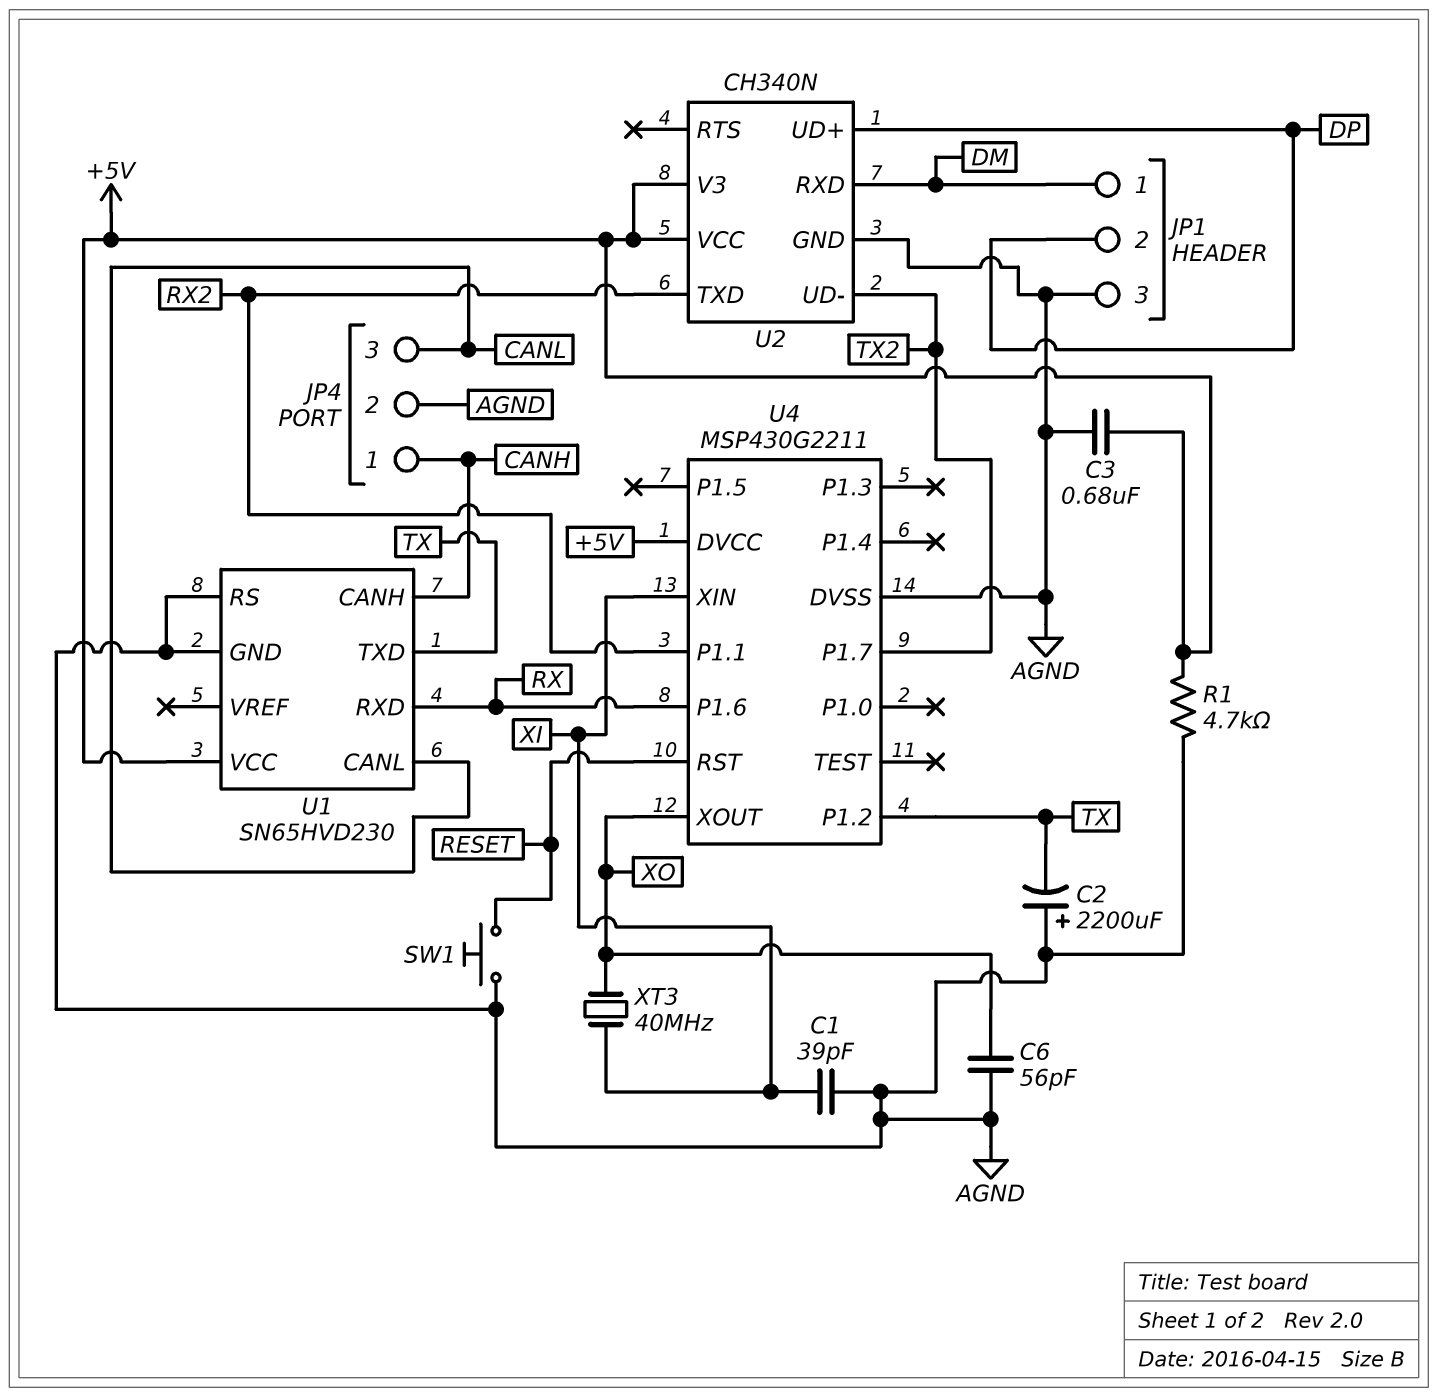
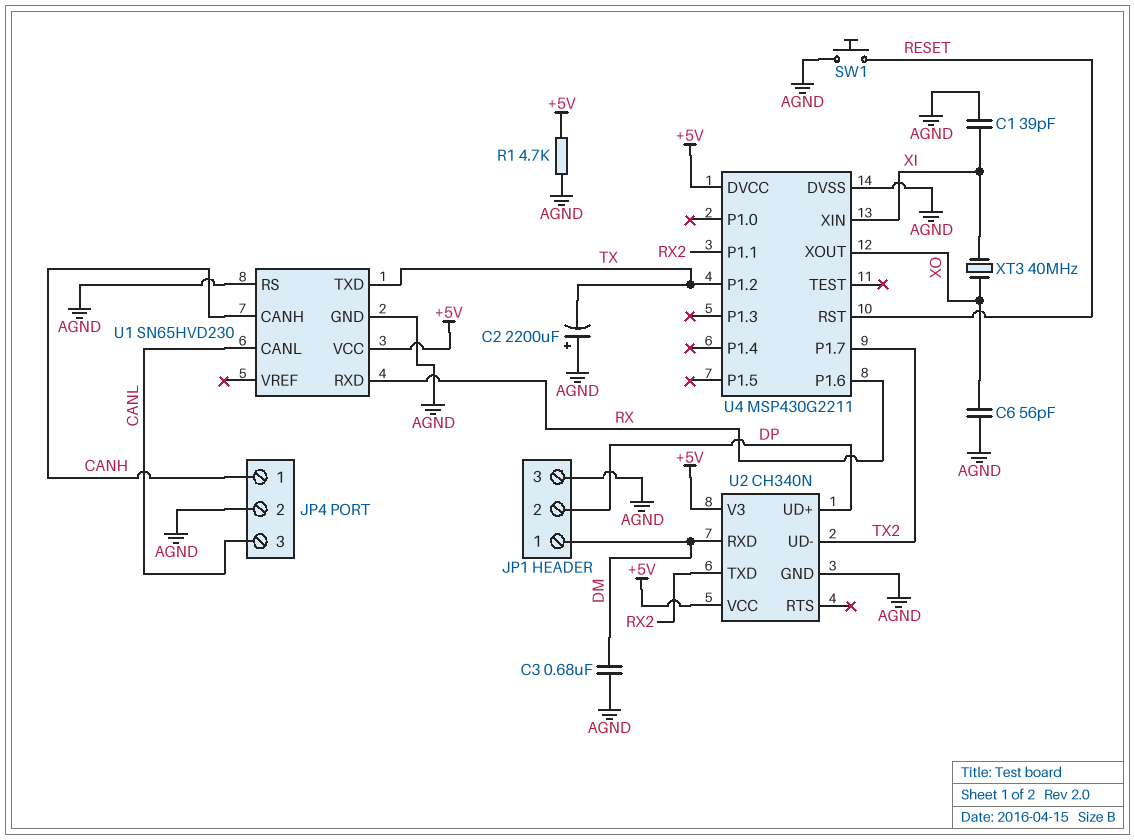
C3: 680nF (+5V, AGND) -> 680nF (AGND, DM)

